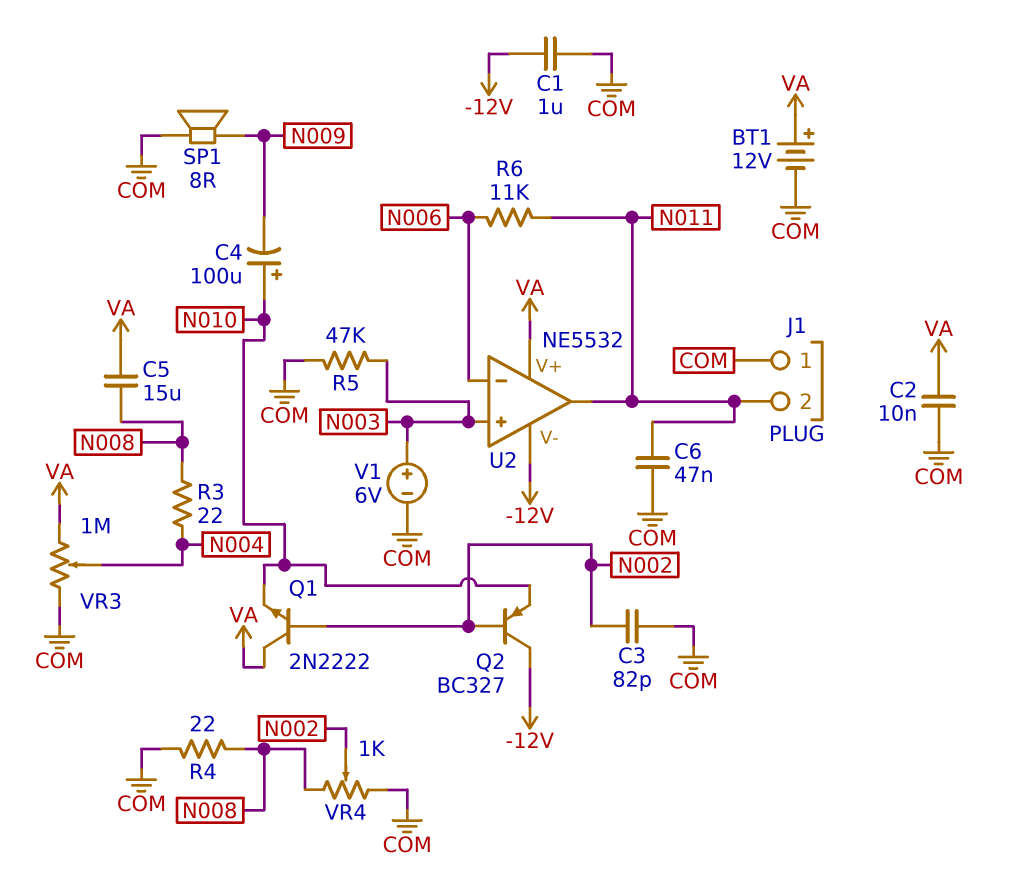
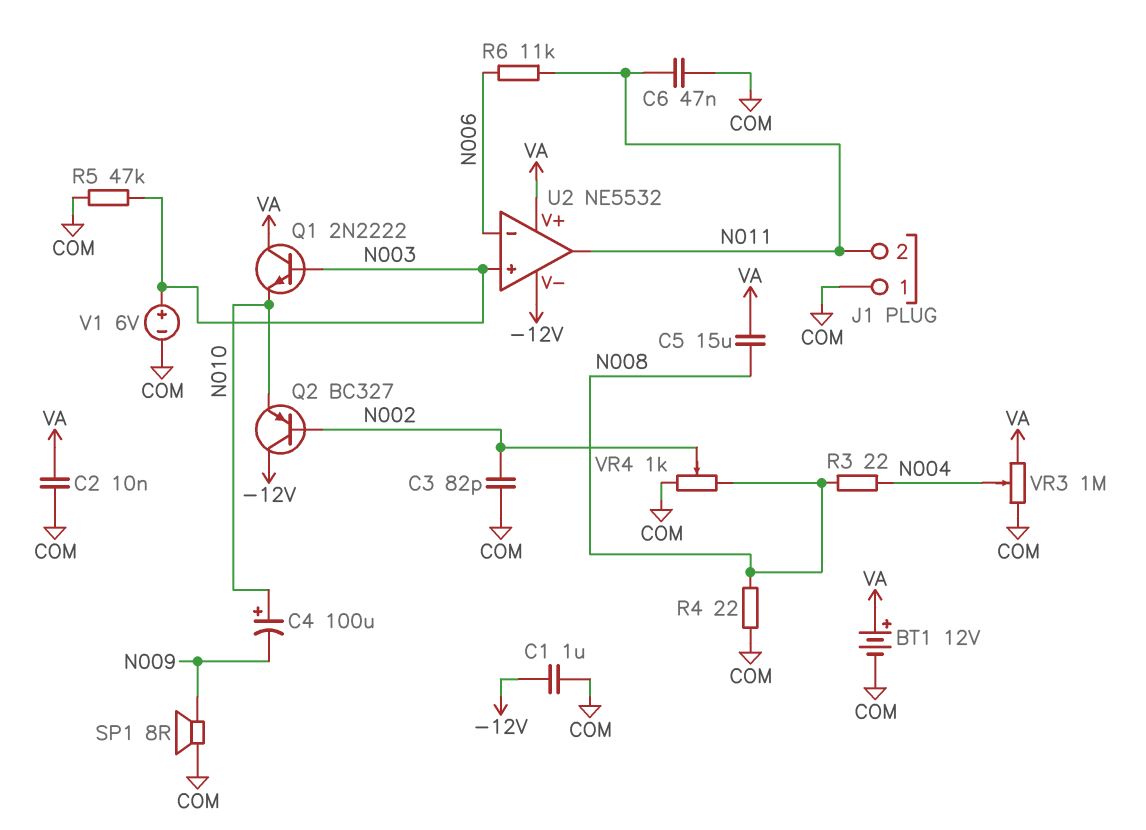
Q1: NPN 2N2222 (B N002, C VA, E N010) -> NPN 2N2222 (B N003, C VA, E N010)

